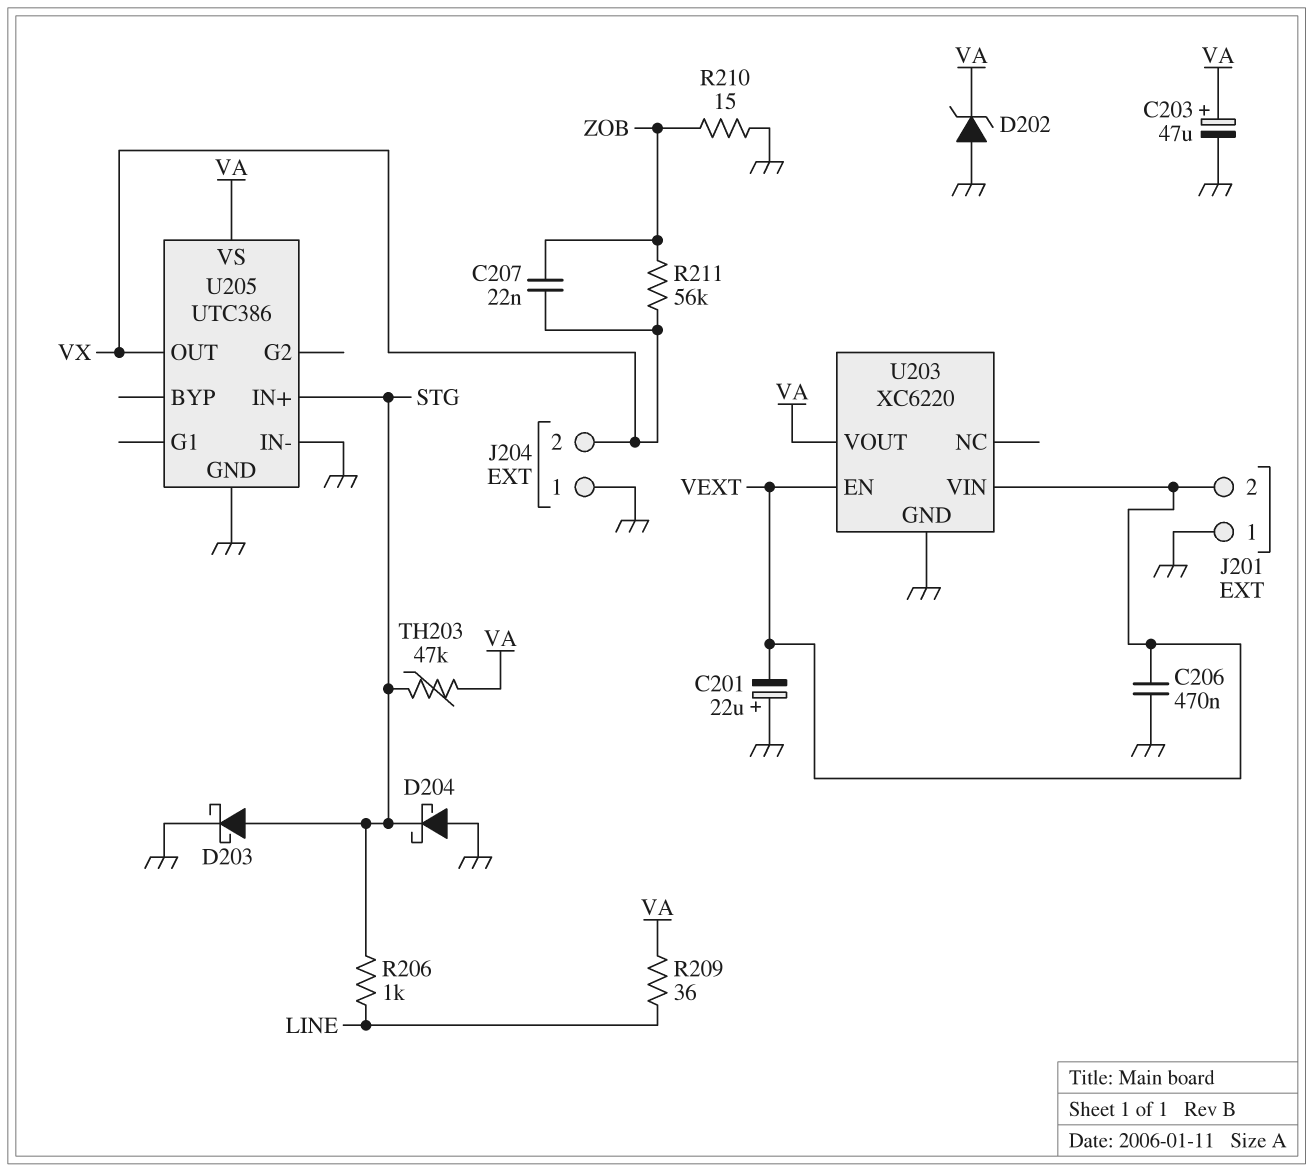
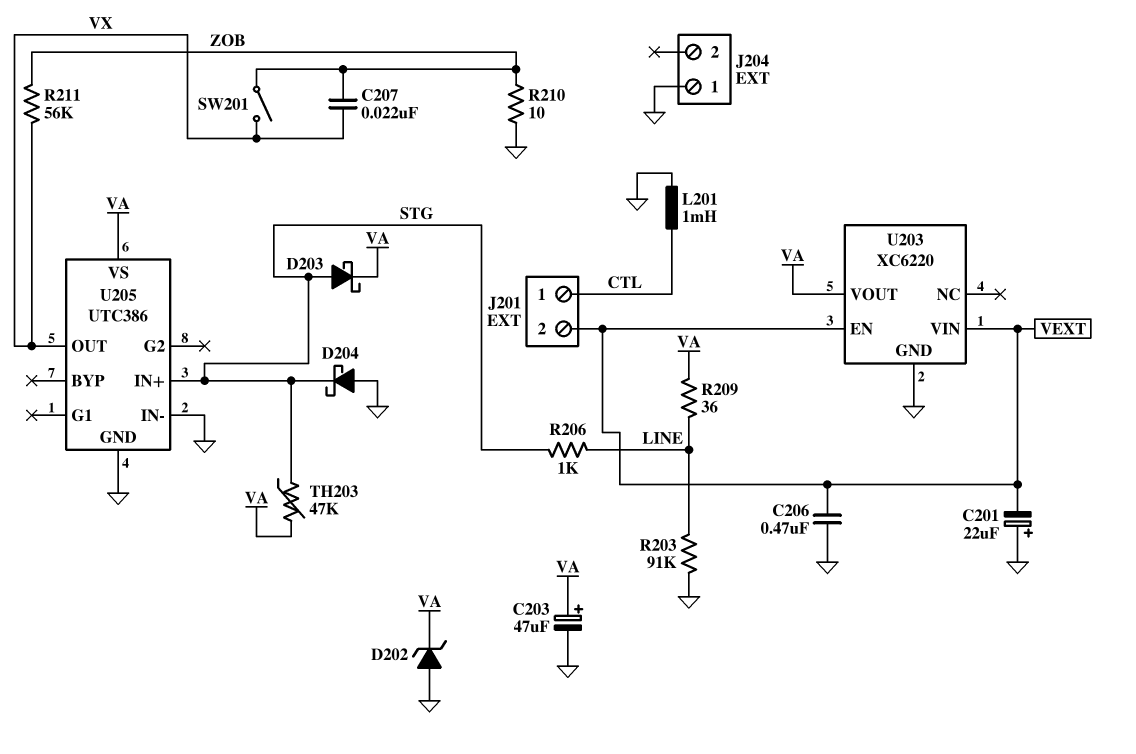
D203: schottky (A STG, K GND) -> schottky (A STG, K VA)
J201 pin 1: GND -> CTL
J204 pin 2: VX -> none
L201: none -> 1mH (CTL, GND)
R203: none -> 91k (GND, LINE)
R210: 15 (GND, ZOB) -> 10 (GND, ZOB)
SW201: none -> switch (VX, ZOB)

